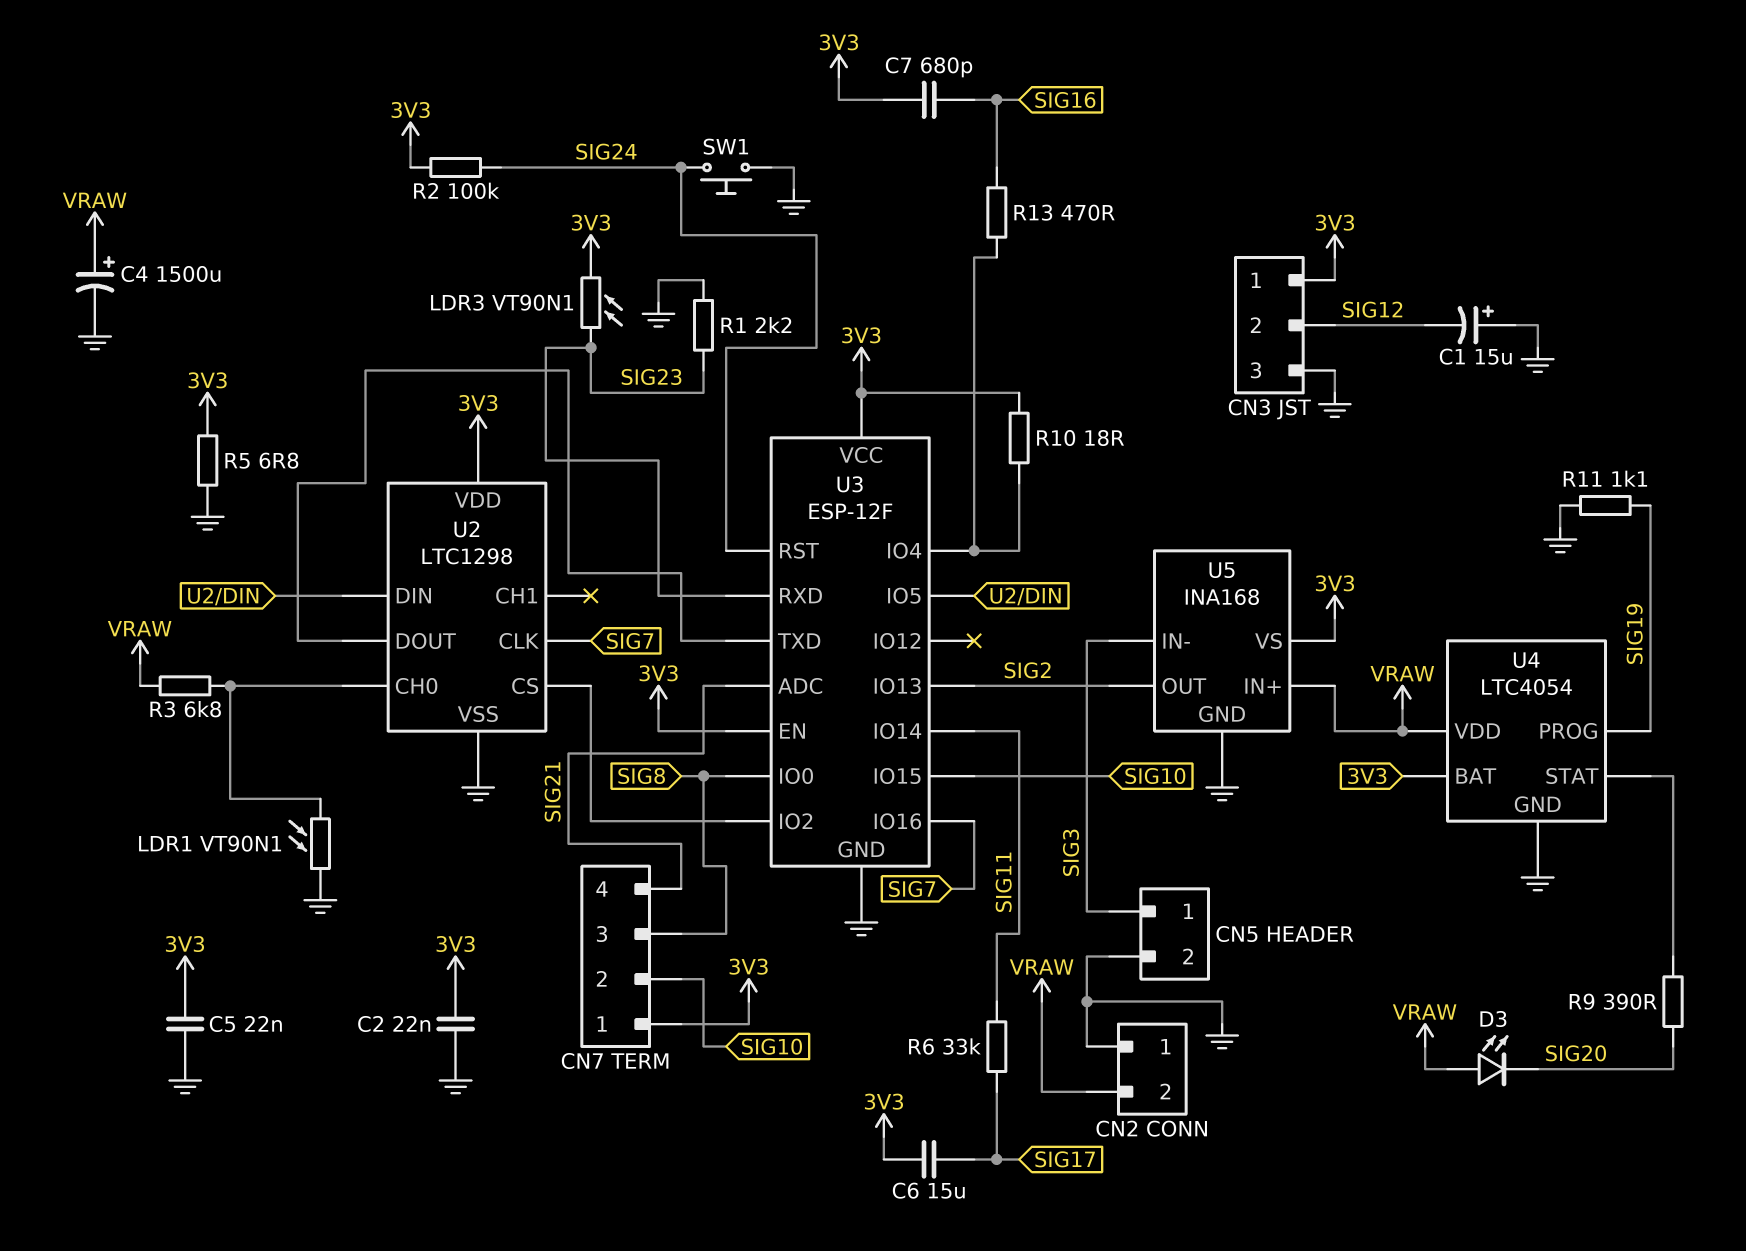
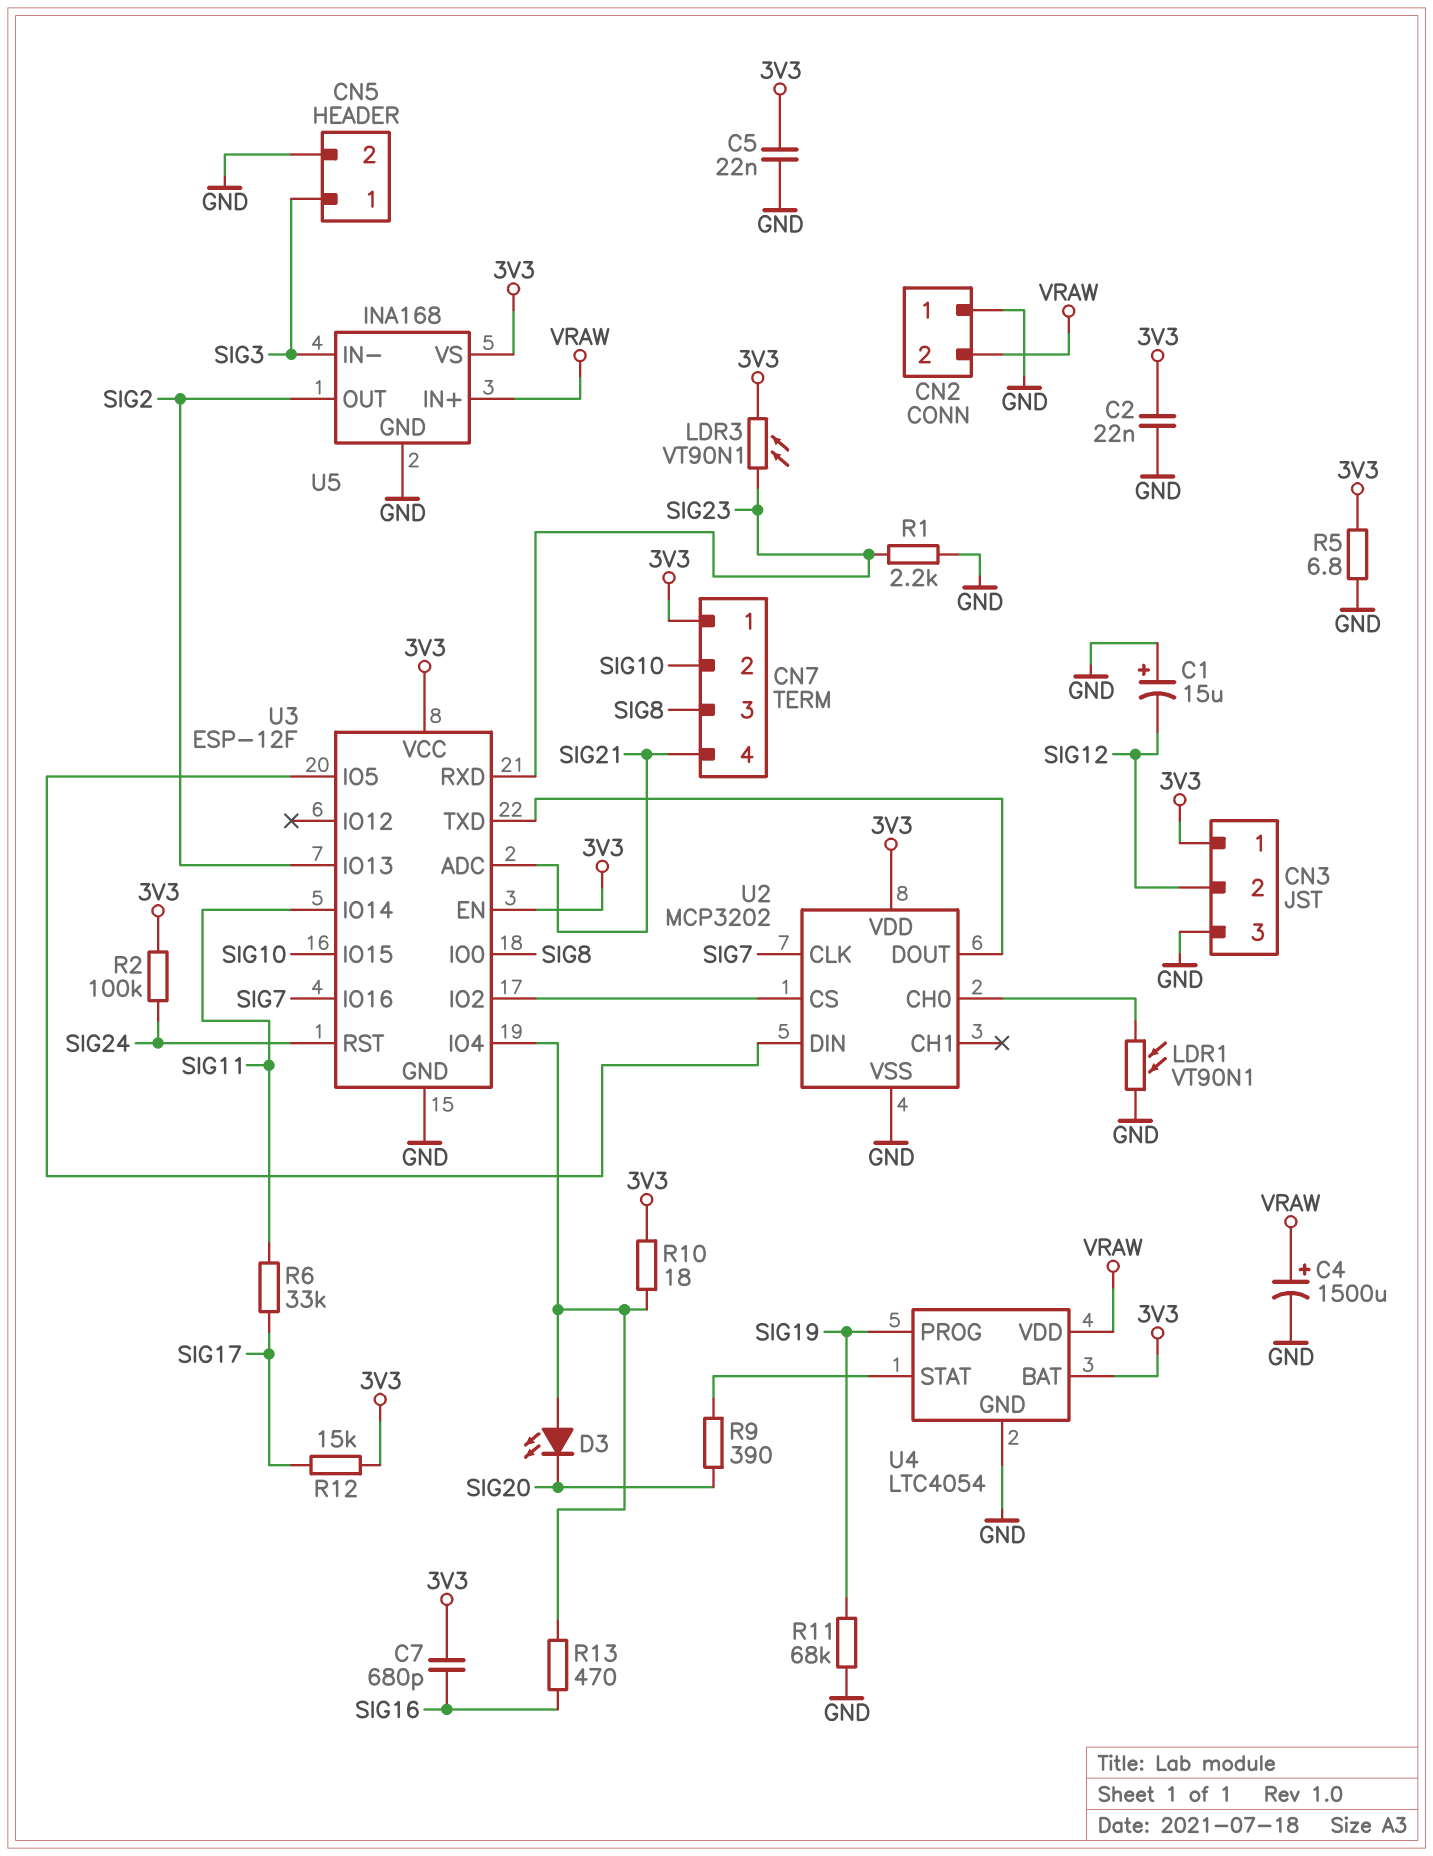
C6: 15uF (3V3, SIG17) -> none
D3: LED (A VRAW, K SIG20) -> LED (A U3/IO4, K SIG20)
R3: 6.8k (U2/CH0, VRAW) -> none
R11: 1.1k (GND, SIG19) -> 68k (GND, SIG19)
R12: none -> 15k (3V3, SIG17)
SW1: button (GND, SIG24) -> none
U2: LTC1298 -> MCP3202

